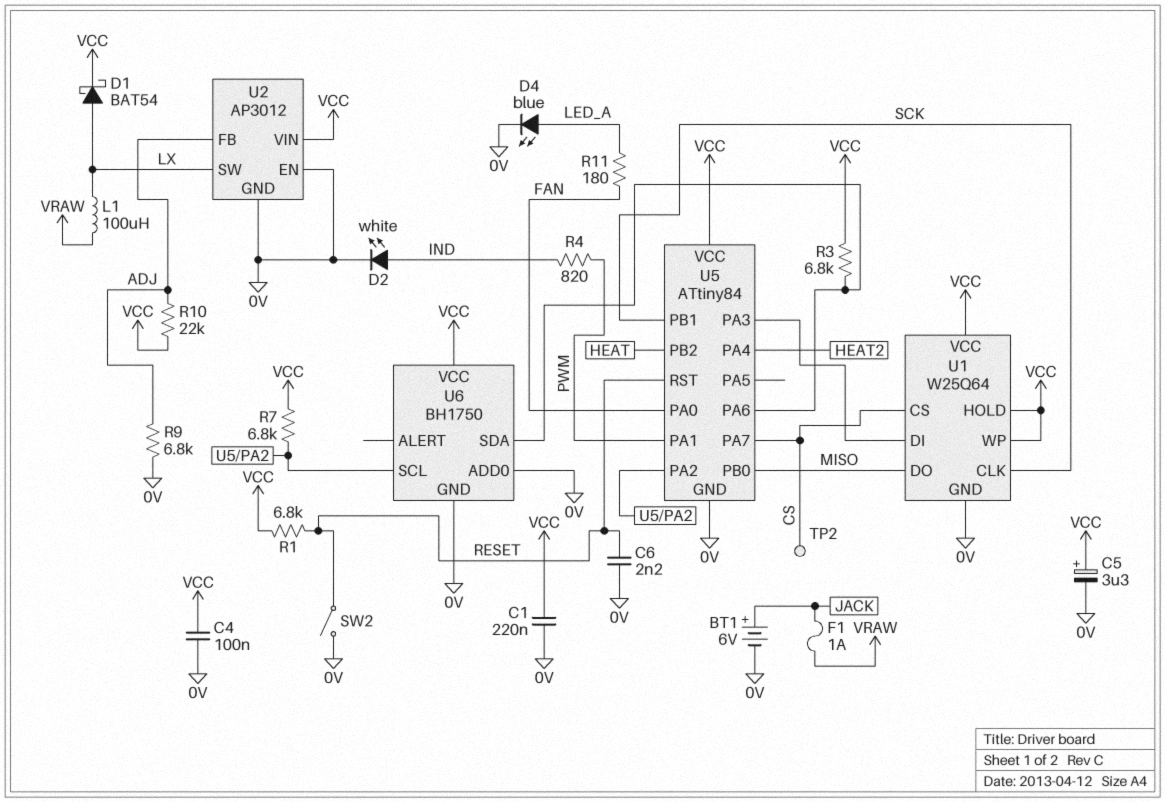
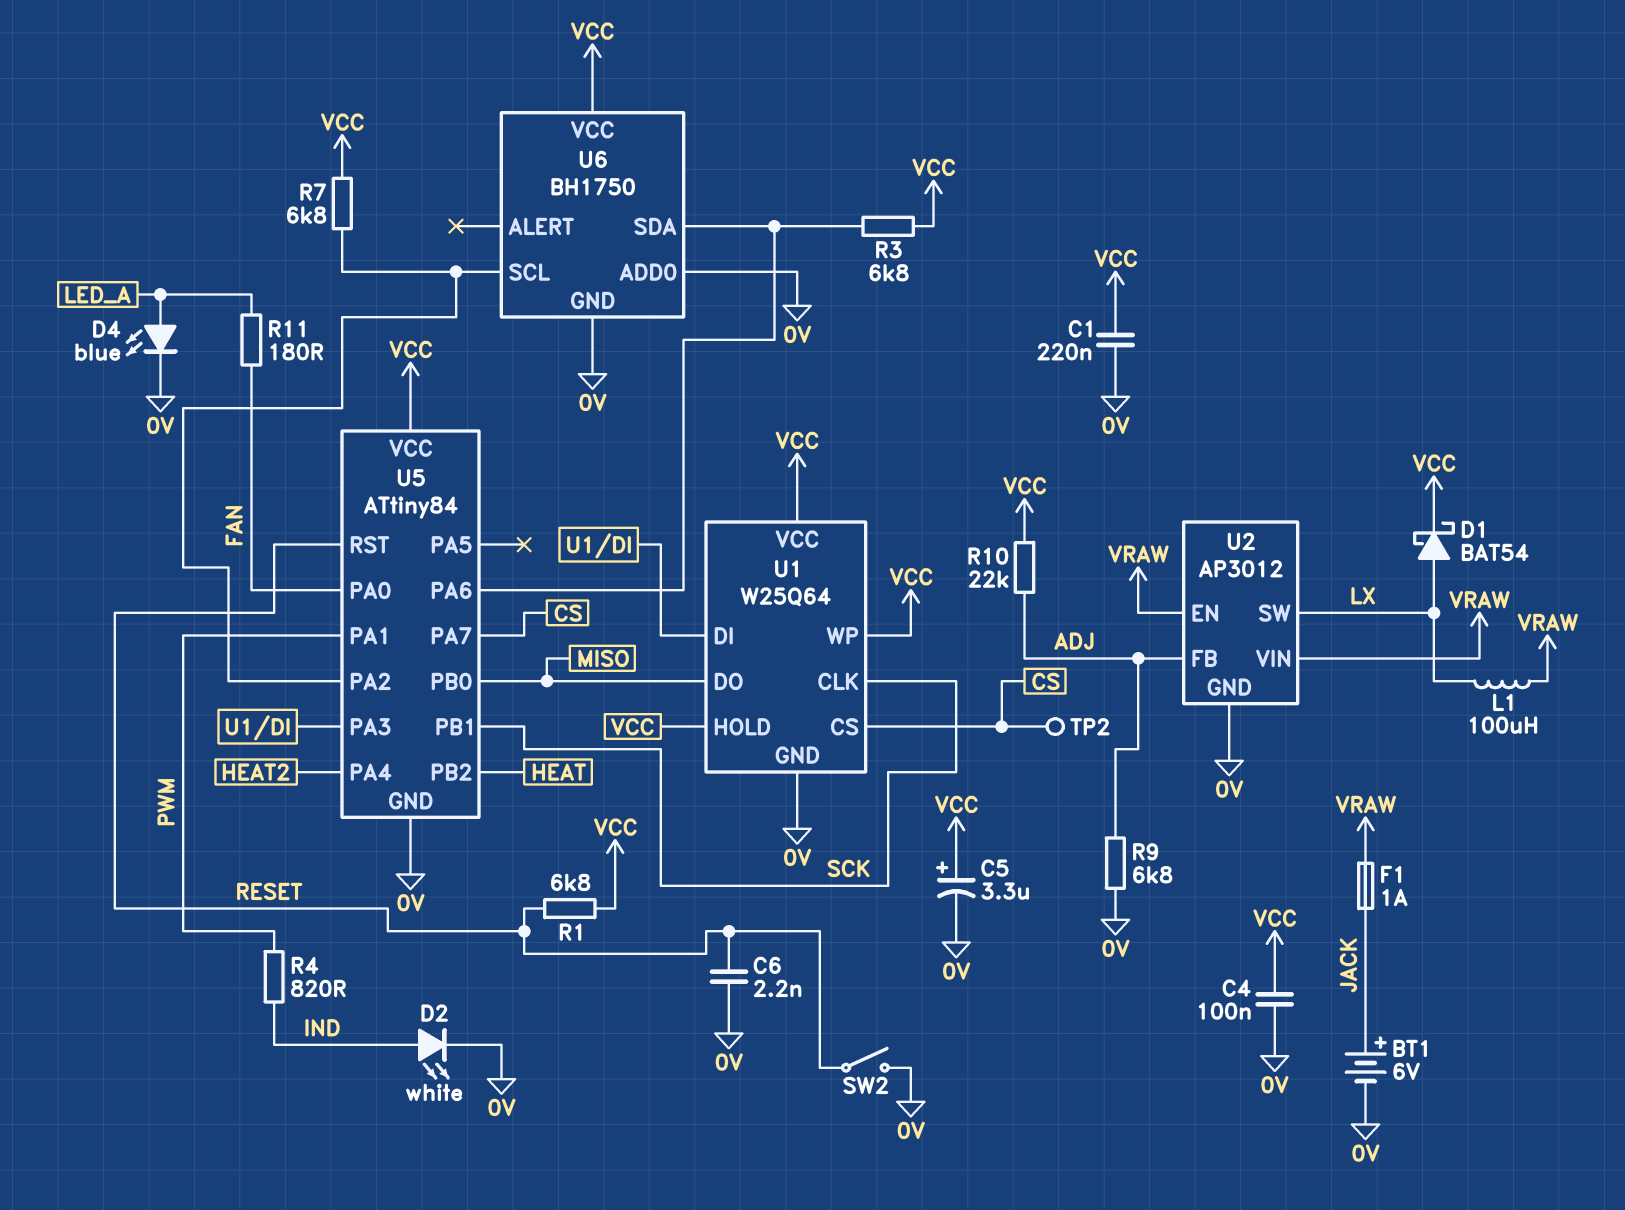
U2 pin EN: 0V -> VRAW
U2 pin VIN: VCC -> VRAW

